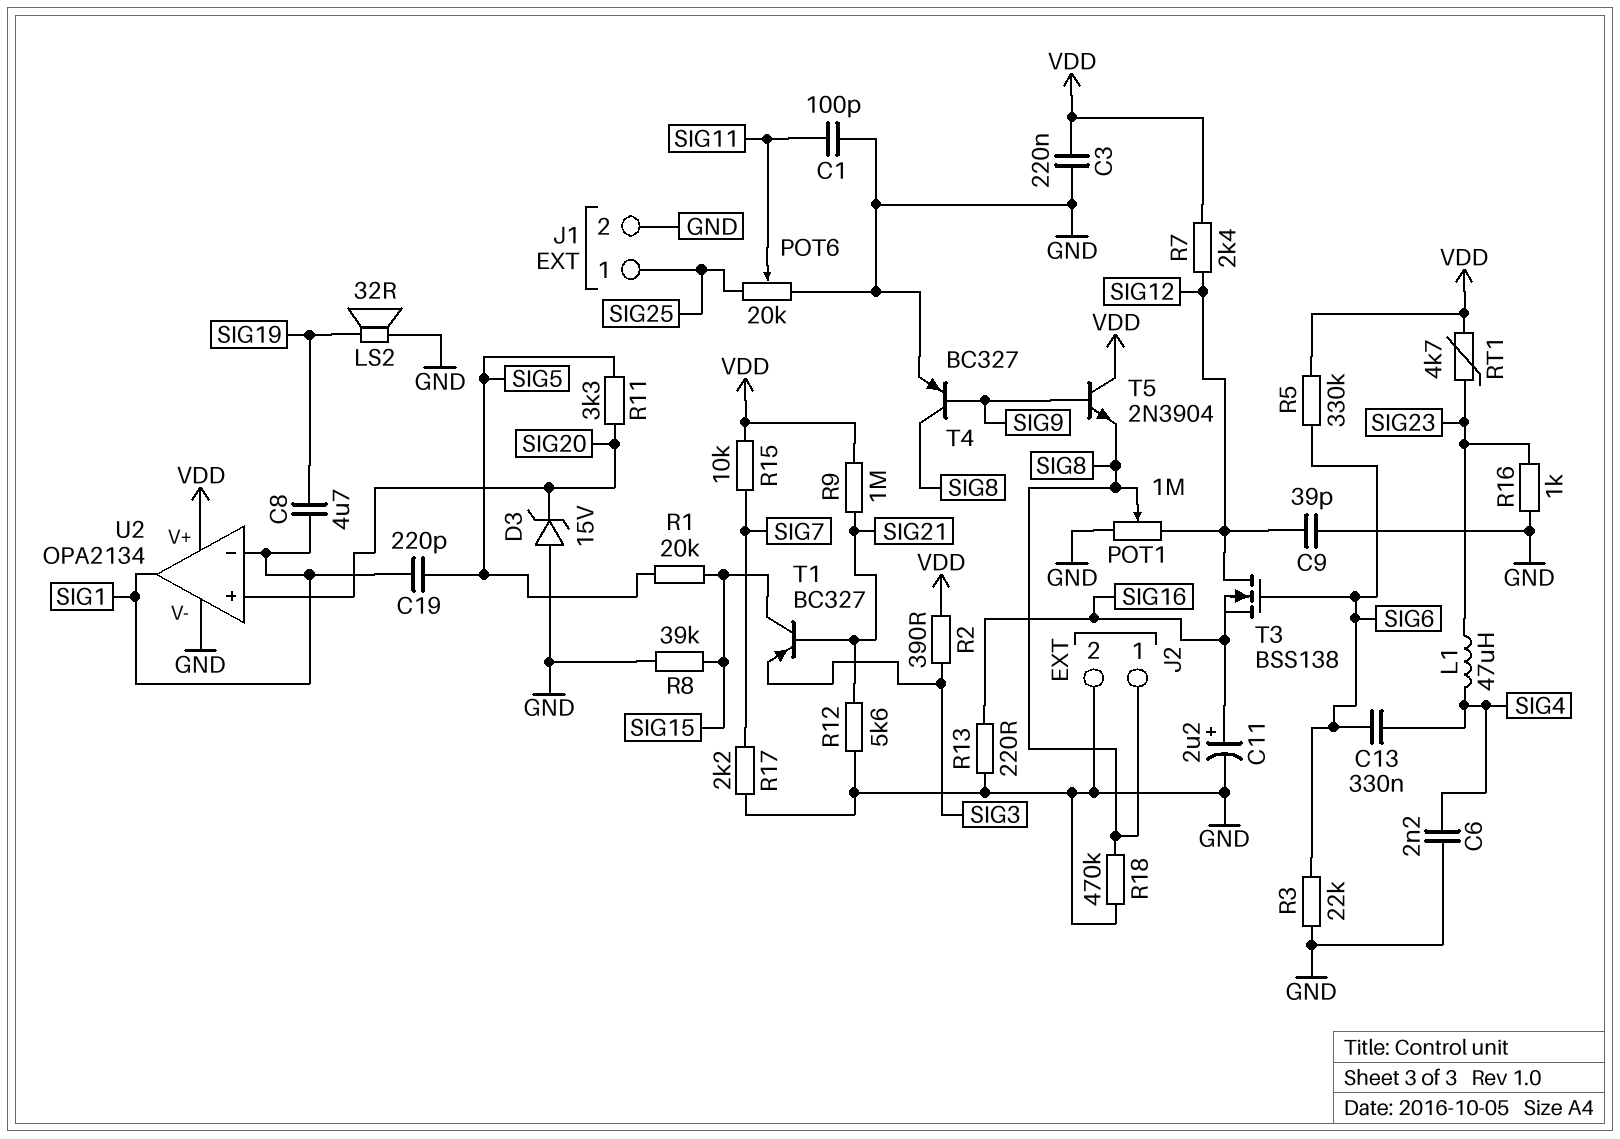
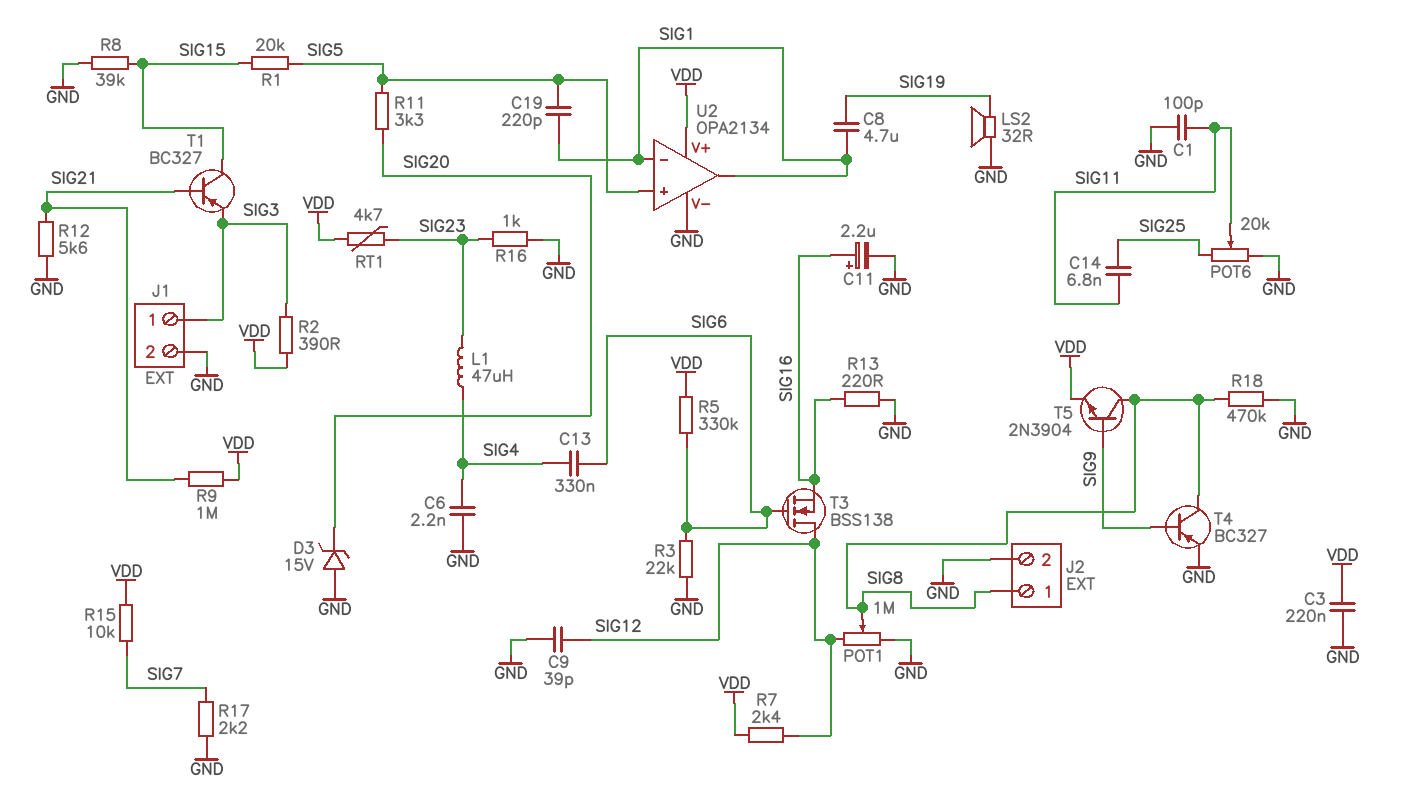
C14: none -> 6.8nF (SIG11, SIG25)
J1 pin 1: SIG25 -> SIG3
T5: NPN 2N3904 (B SIG9, C VDD, E SIG8) -> NPN 2N3904 (B SIG9, C SIG8, E VDD)
U2 pin in+: SIG20 -> SIG5

